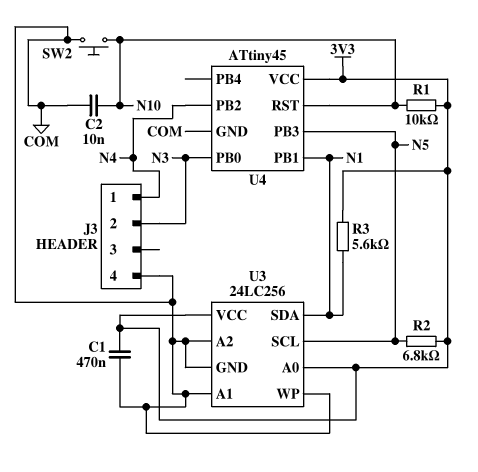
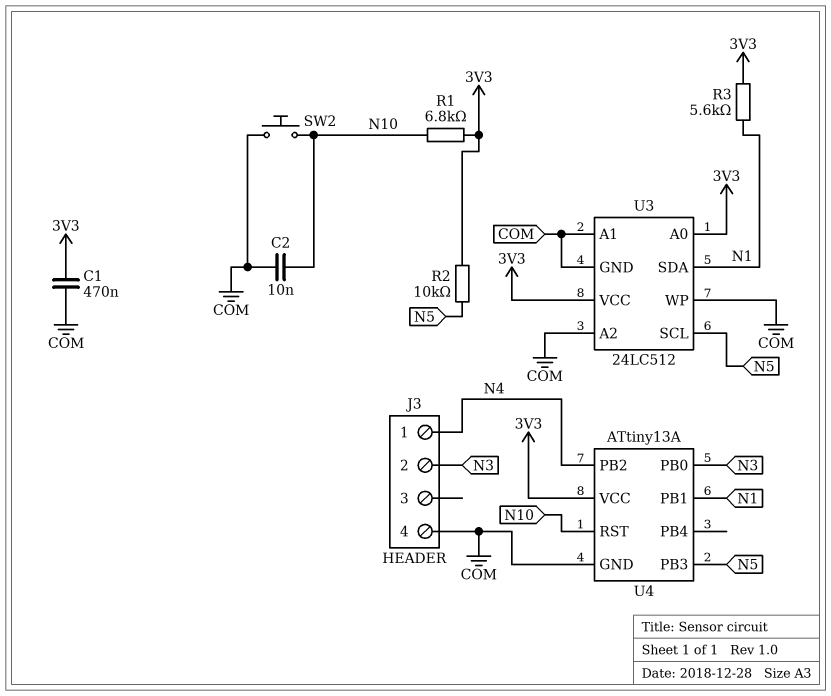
R1: 10k (3V3, N10) -> 6.8k (3V3, N10)
R2: 6.8k (3V3, N5) -> 10k (3V3, N5)
U3: 24LC256 -> 24LC512
U4: ATtiny45 -> ATtiny13A

